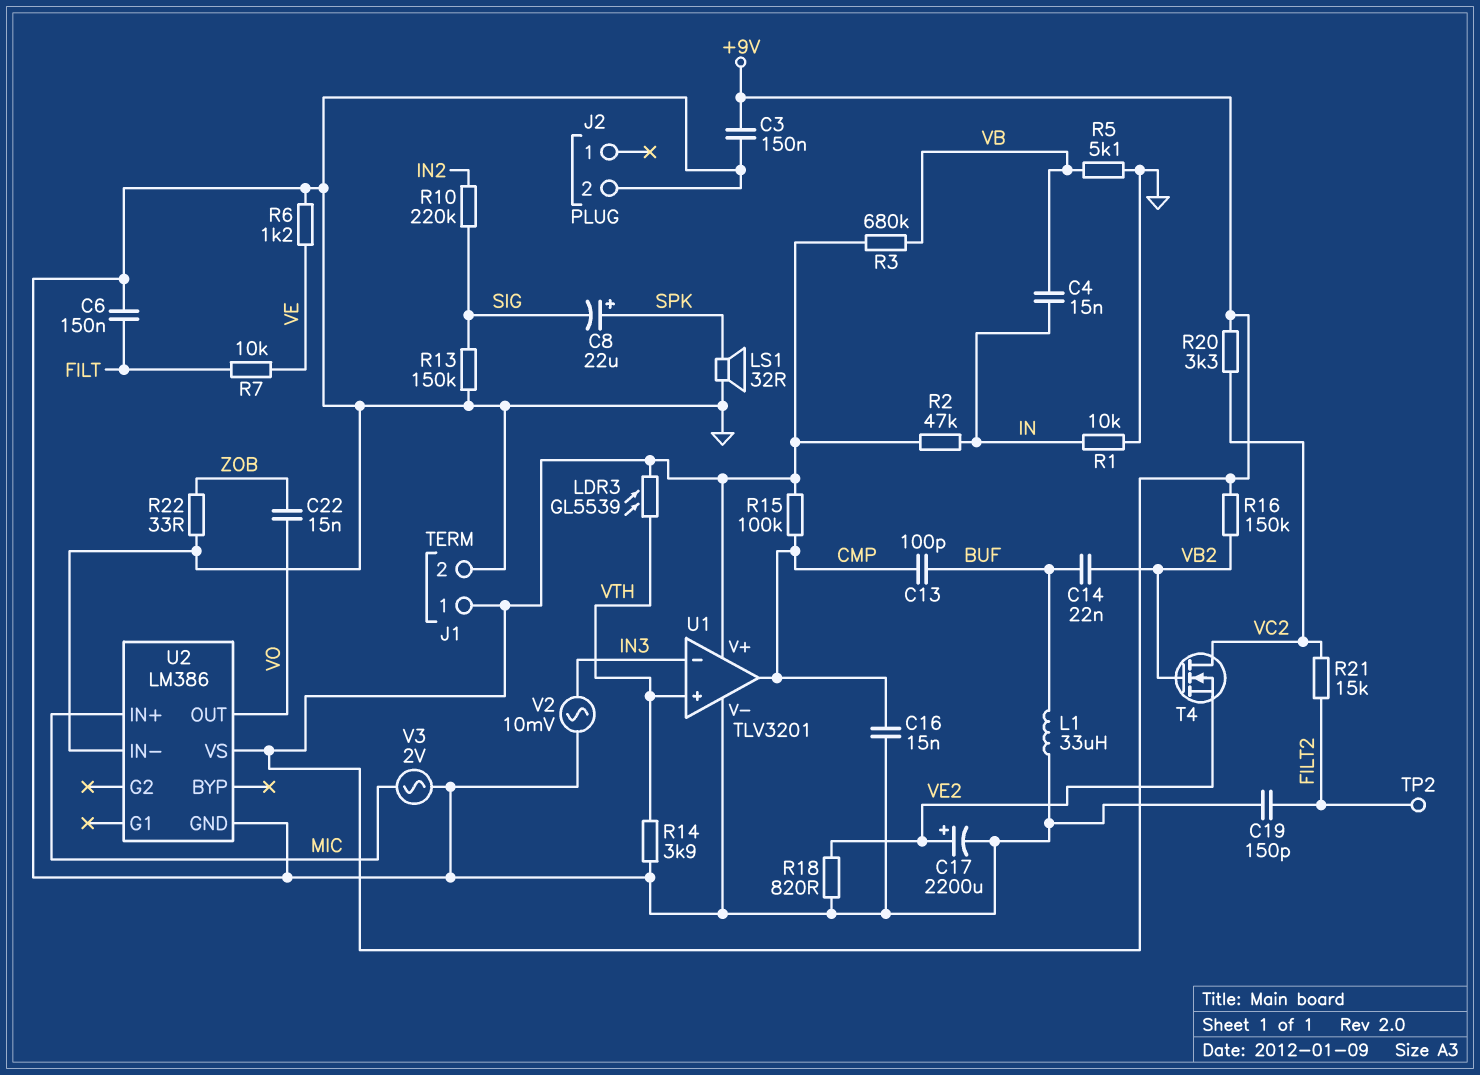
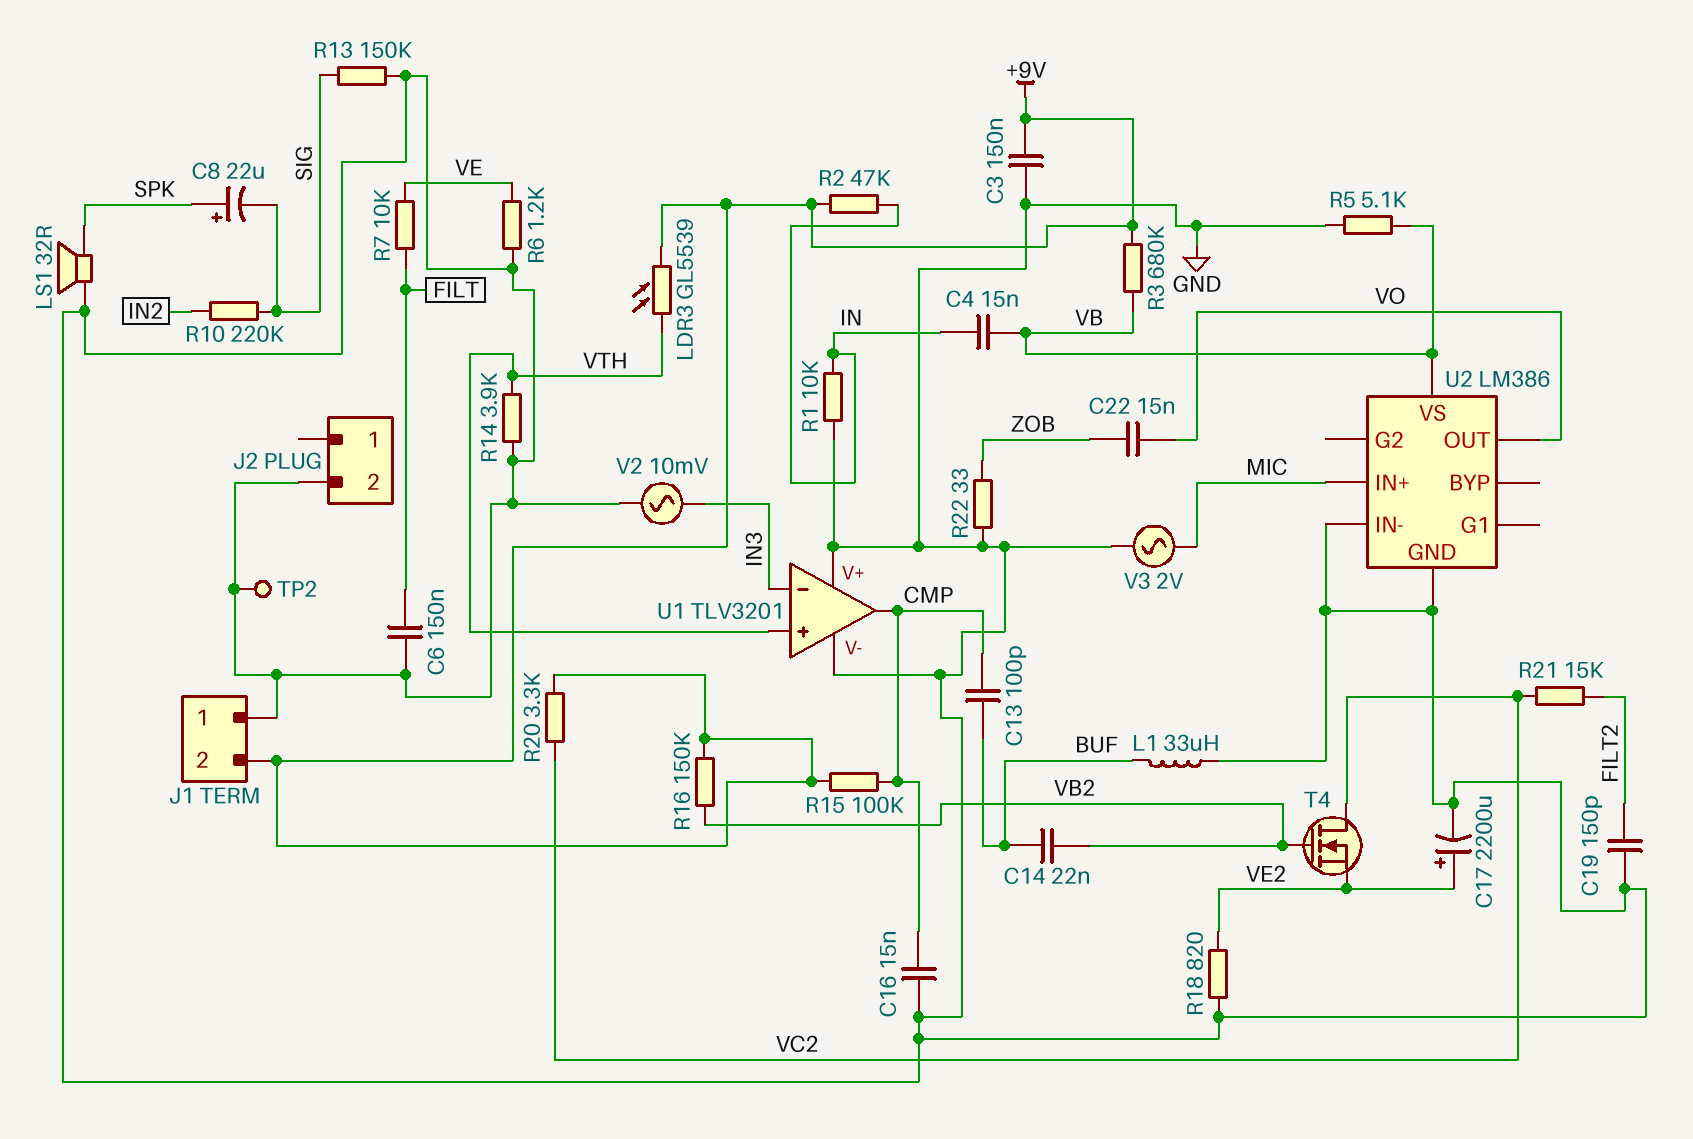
J1 pin 1: +9V -> GND
J1 pin 2: GND -> +9V
TP2: test point (FILT2) -> test point (GND)
U1 pin V+: +9V -> GND
U2 pin VS: +9V -> VB

